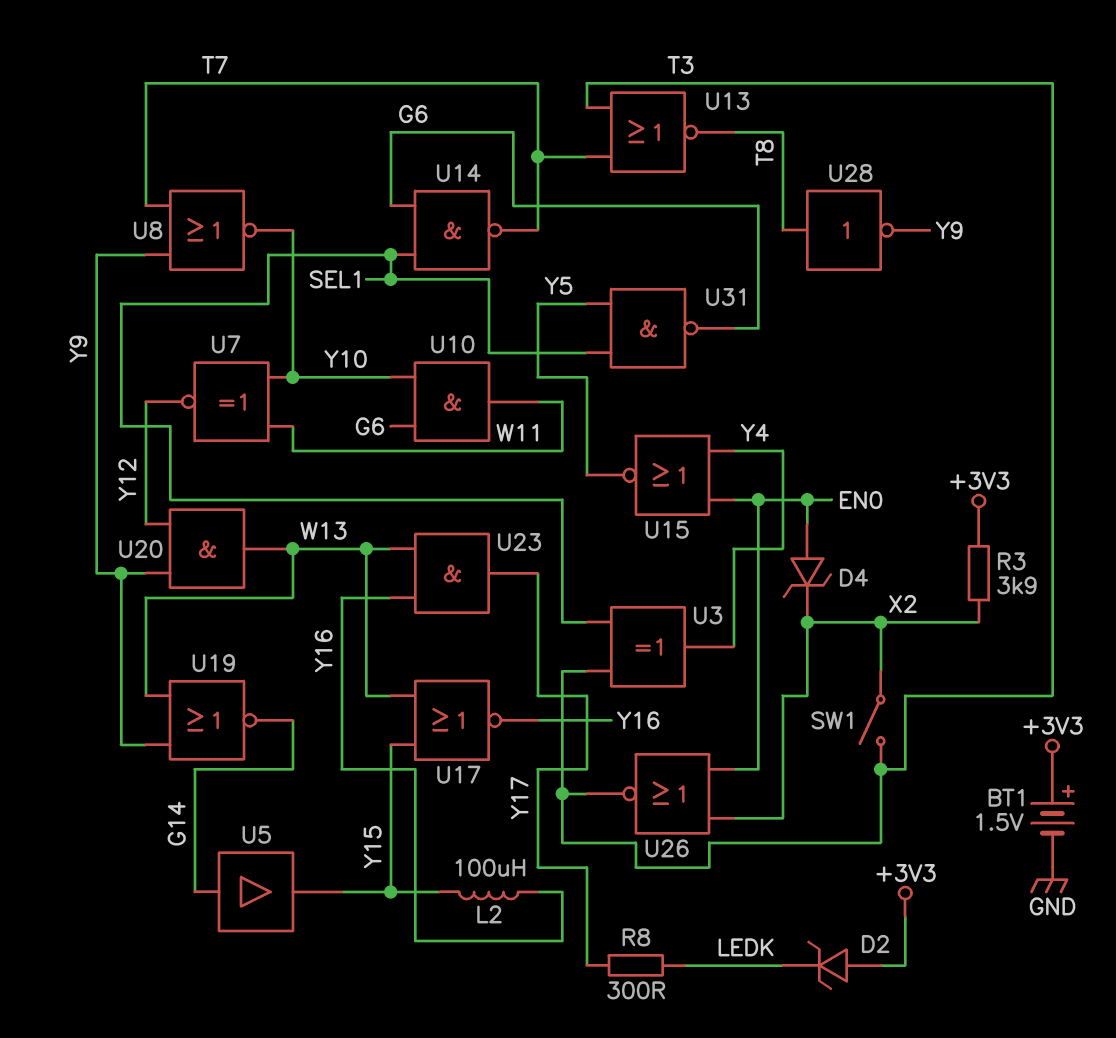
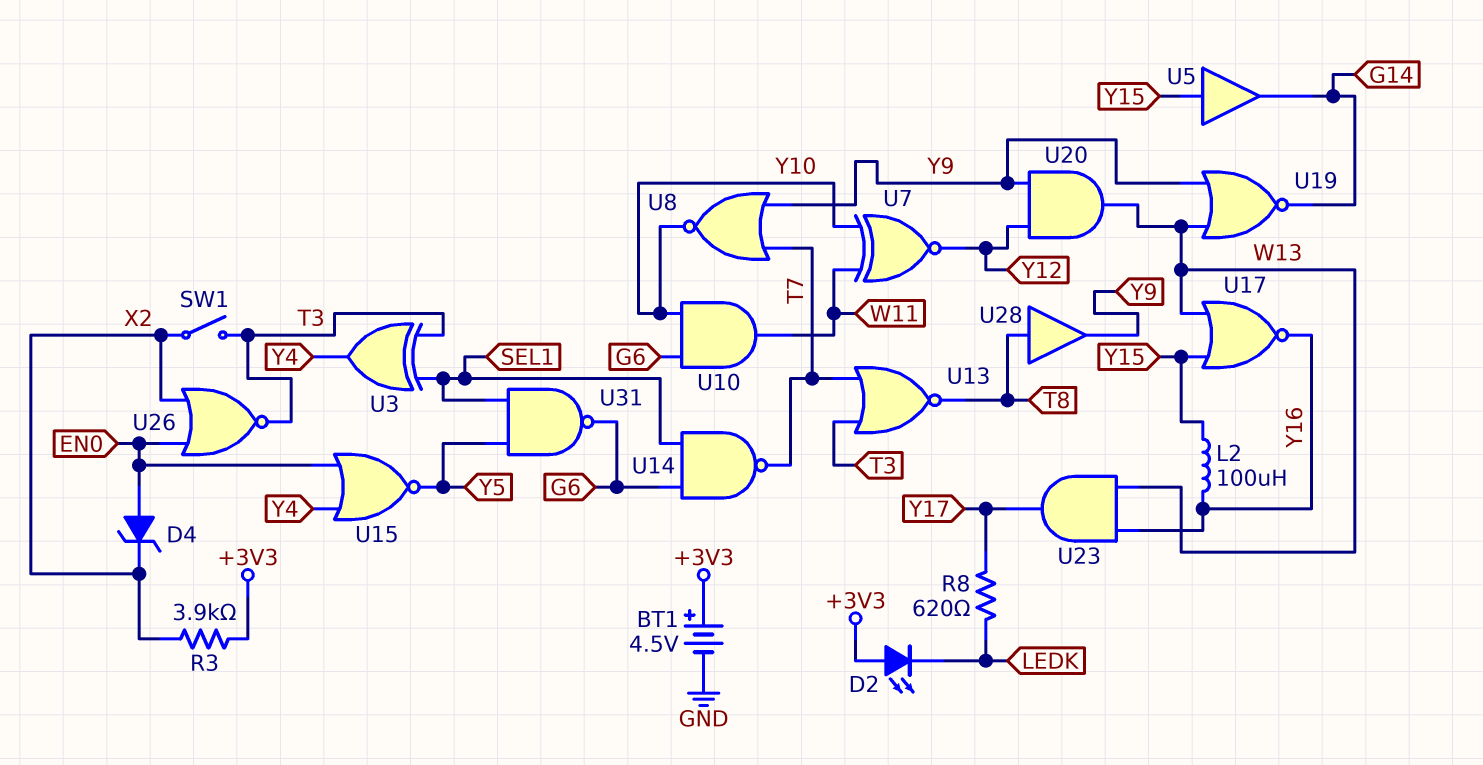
BT1: 1.5V (plus +3V3, minus GND) -> 4.5V (plus +3V3, minus GND)
D2: zener (A +3V3, K LEDK) -> LED (A +3V3, K LEDK)
R8: 300 (LEDK, Y17) -> 620 (LEDK, Y17)
U5: buffer (in G14, out Y15) -> buffer (in Y15, out G14)
U28: NOT (in T8, out Y9) -> buffer (in T8, out Y9)

